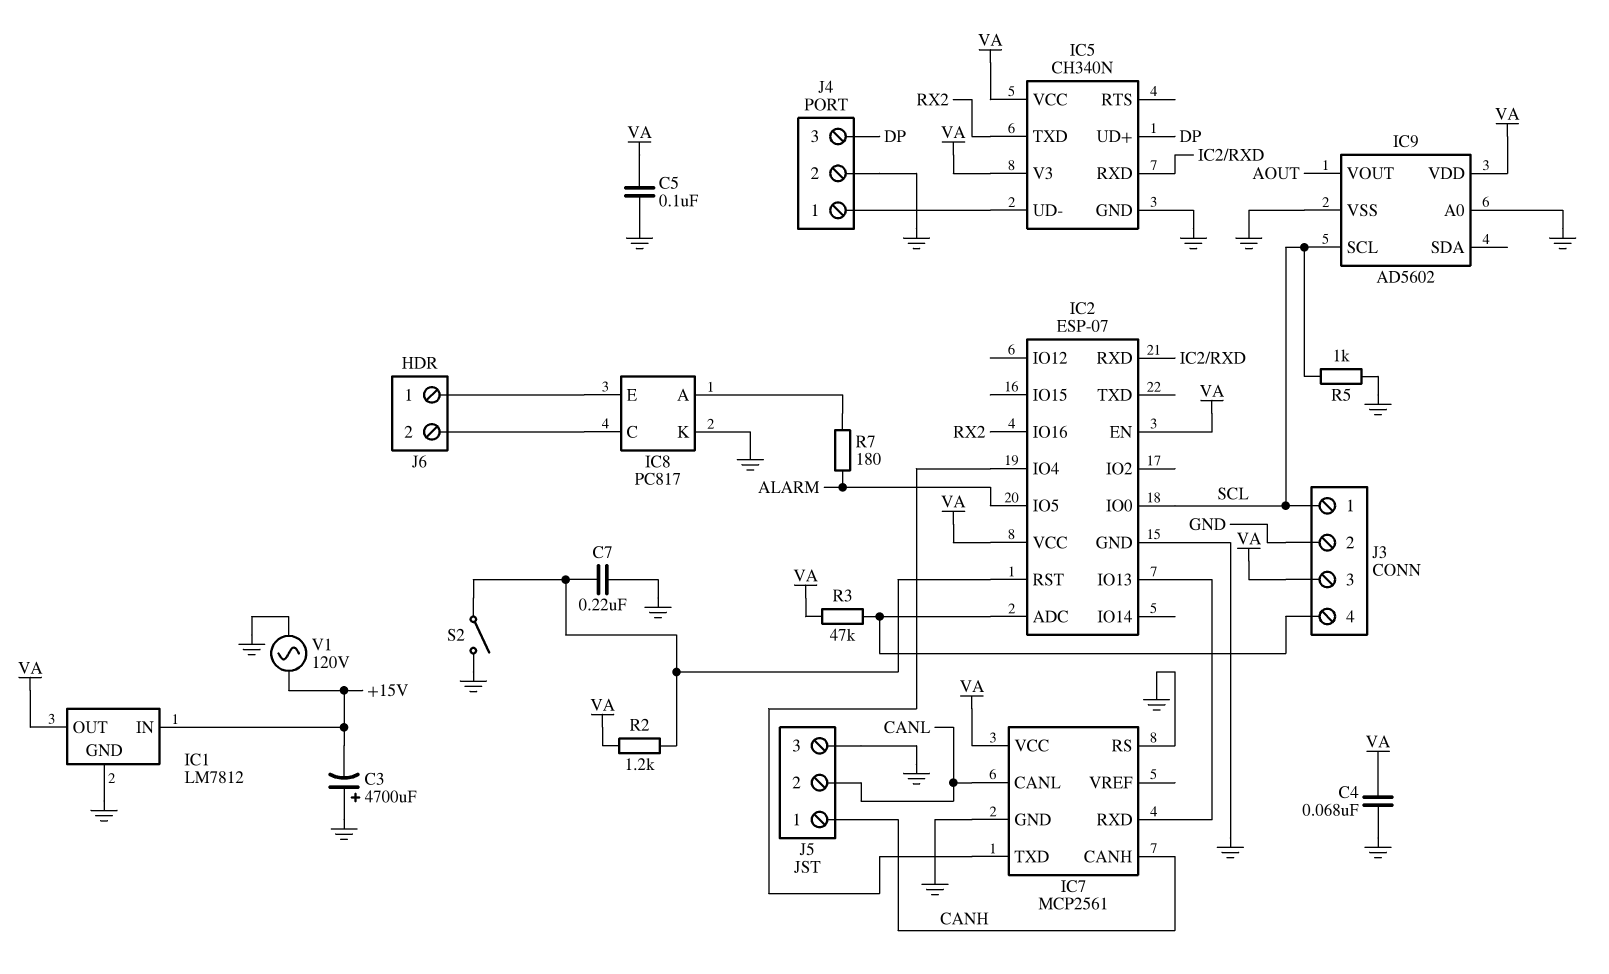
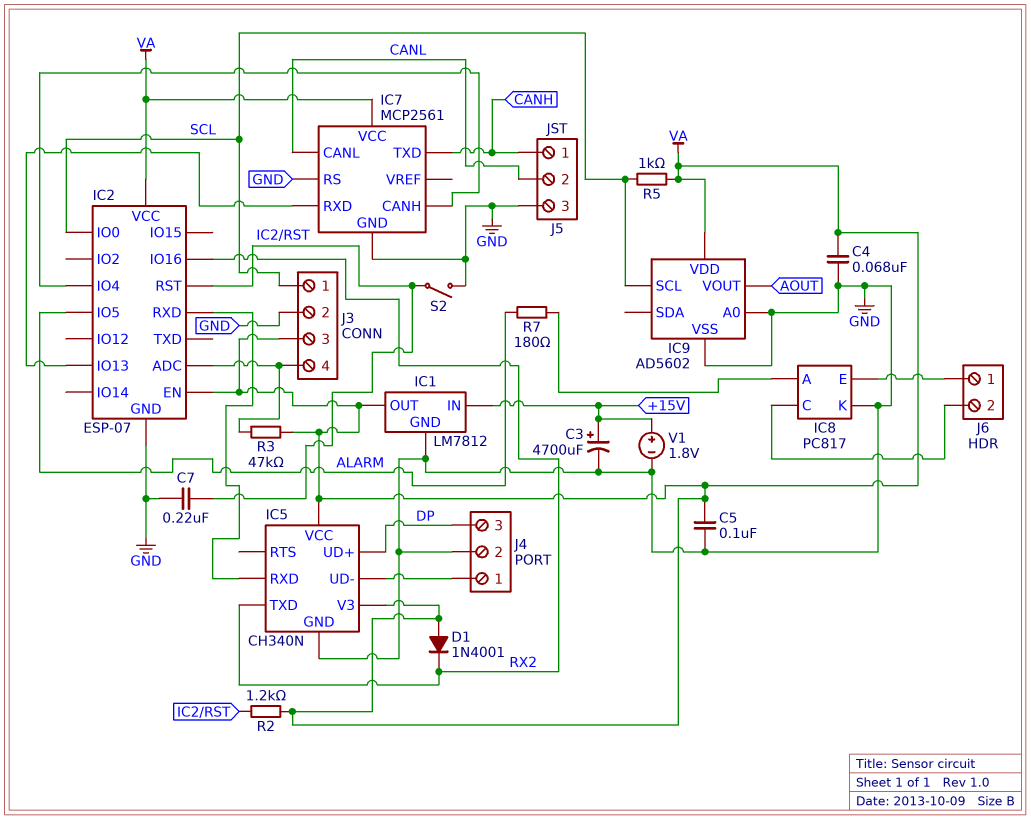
C3: 4700uF (plus GND, minus +15V) -> 4700uF (plus +15V, minus GND)
D1: none -> diode 1N4001 (A VA, K RX2)
IC7 pin CANH: CANH -> IC2/IO4
IC7 pin TXD: IC2/IO4 -> CANH
R5: 1k (GND, SCL) -> 1k (SCL, VA)
V1: AC 120V (+15V, GND) -> 1.8V (plus +15V, minus GND)

